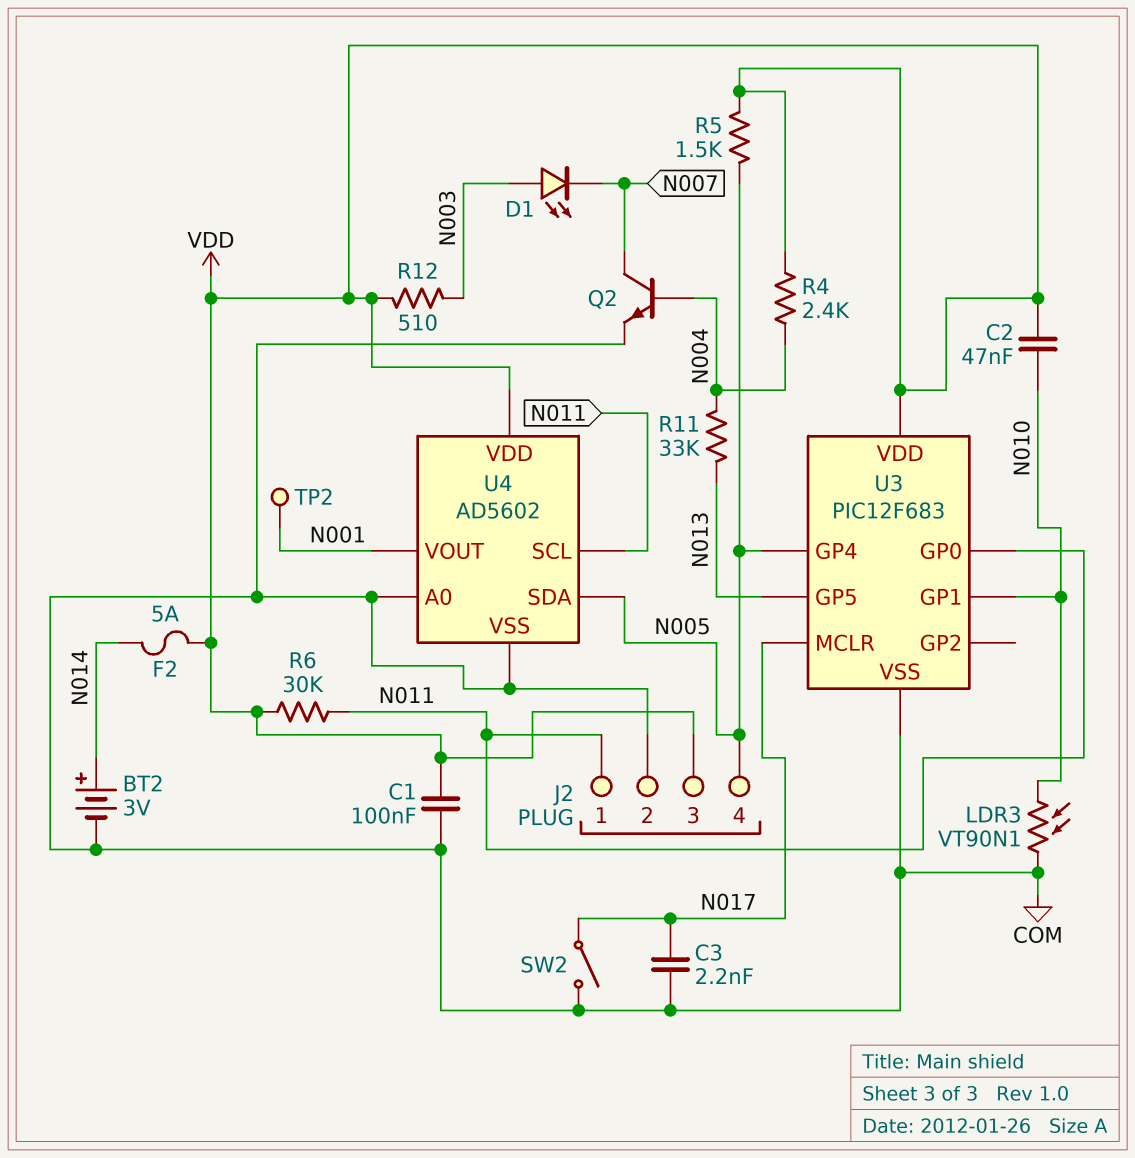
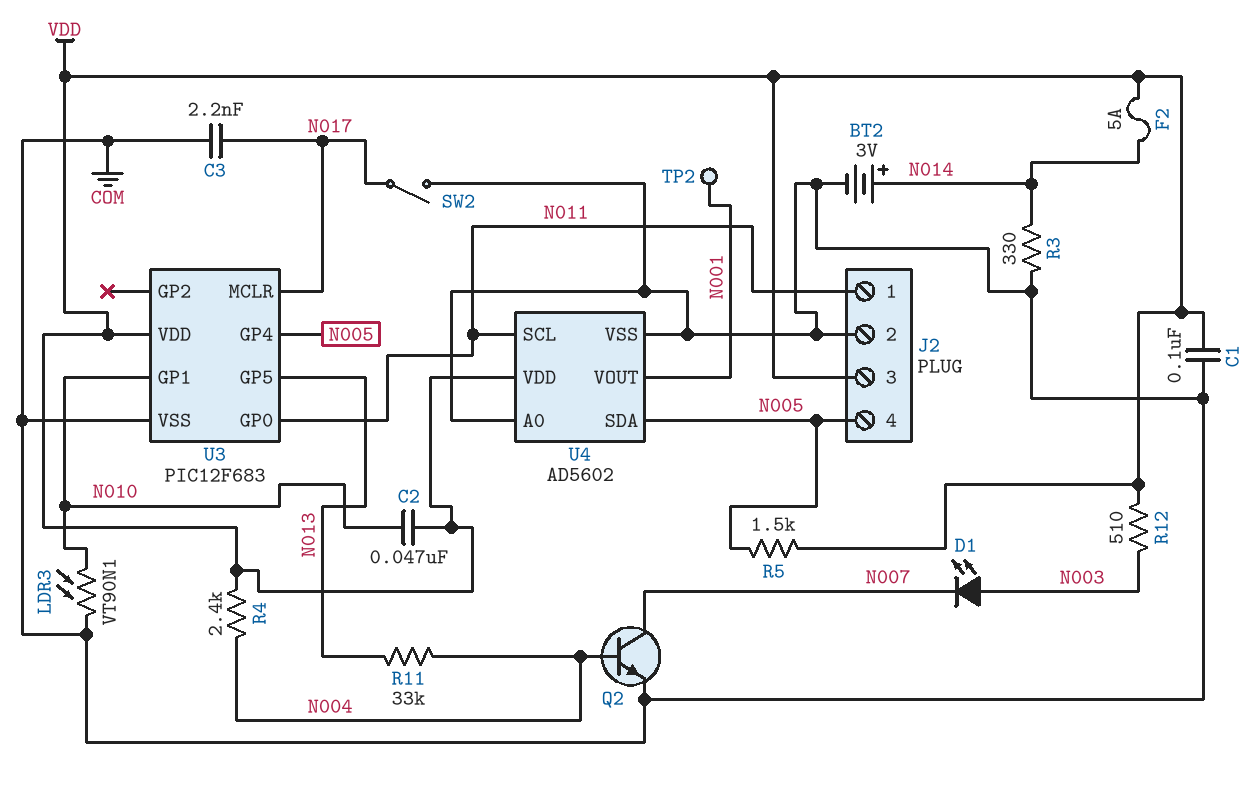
R3: none -> 330 (COM, N014)
R6: 30k (N011, VDD) -> none

